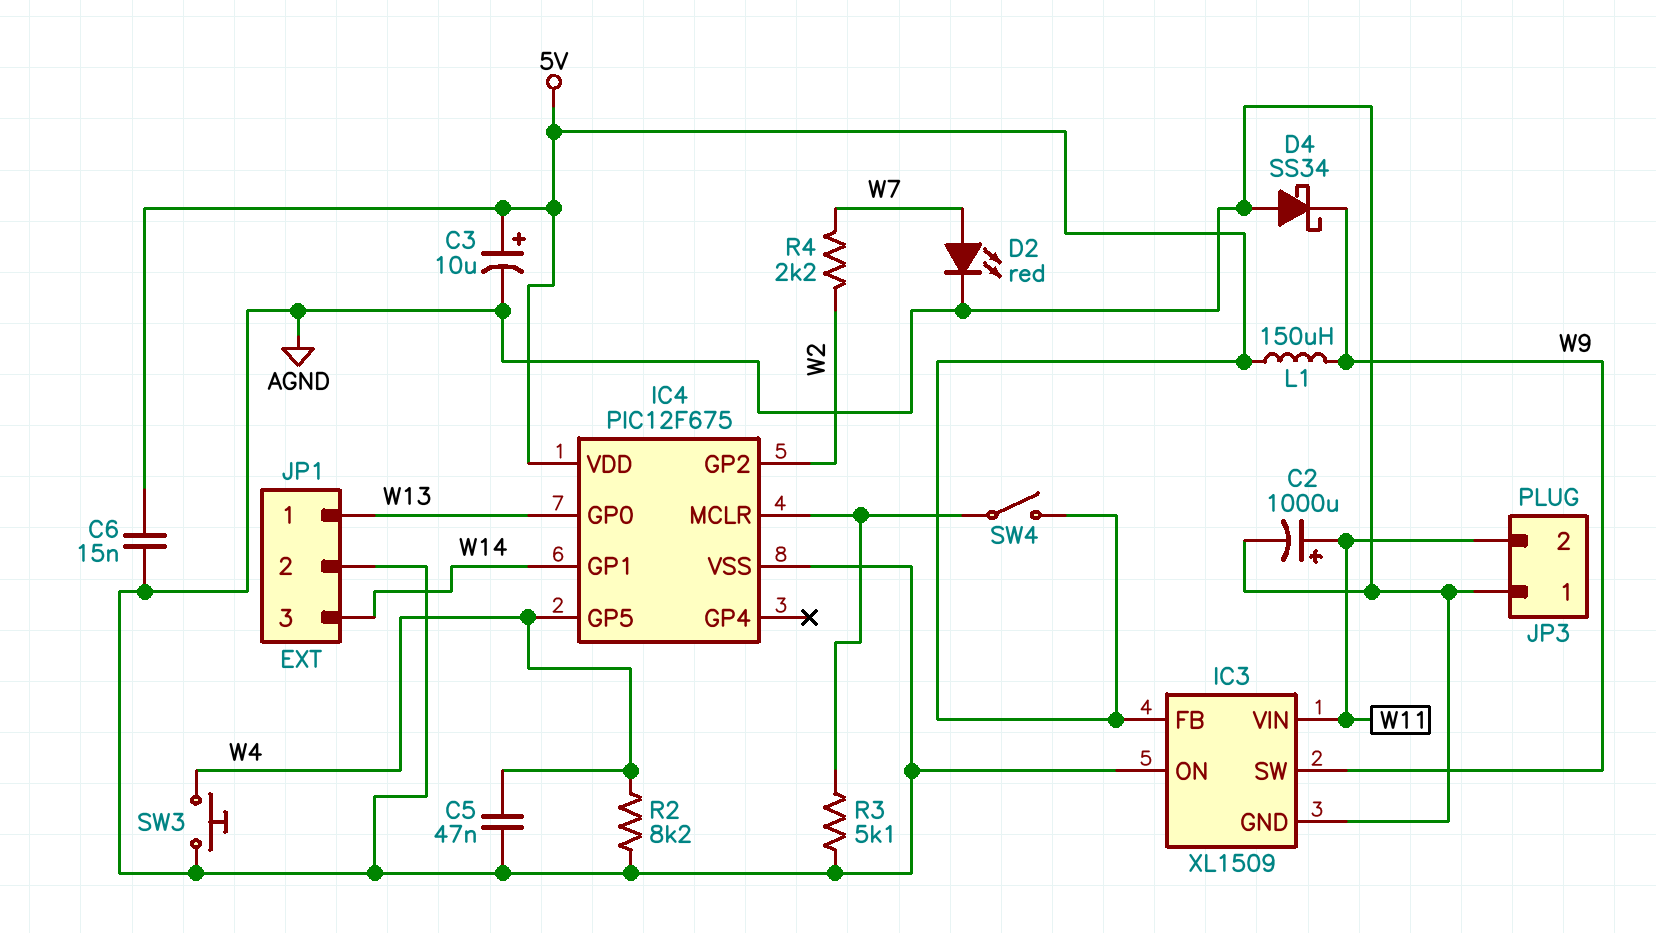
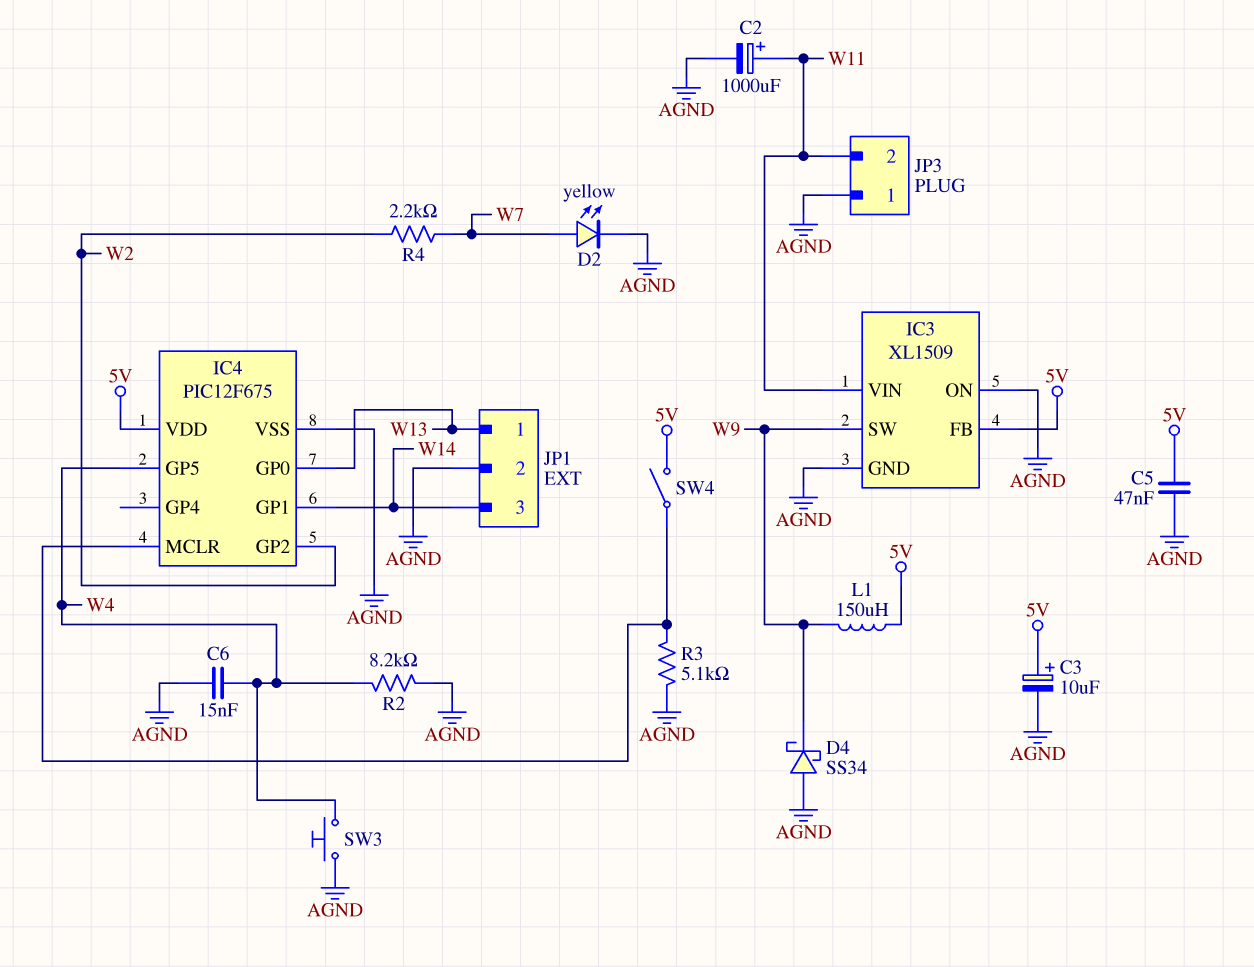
C5: 47nF (AGND, W4) -> 47nF (5V, AGND)
C6: 15nF (5V, AGND) -> 15nF (AGND, W4)
D2: LED red (A W7, K AGND) -> LED yellow (A W7, K AGND)

